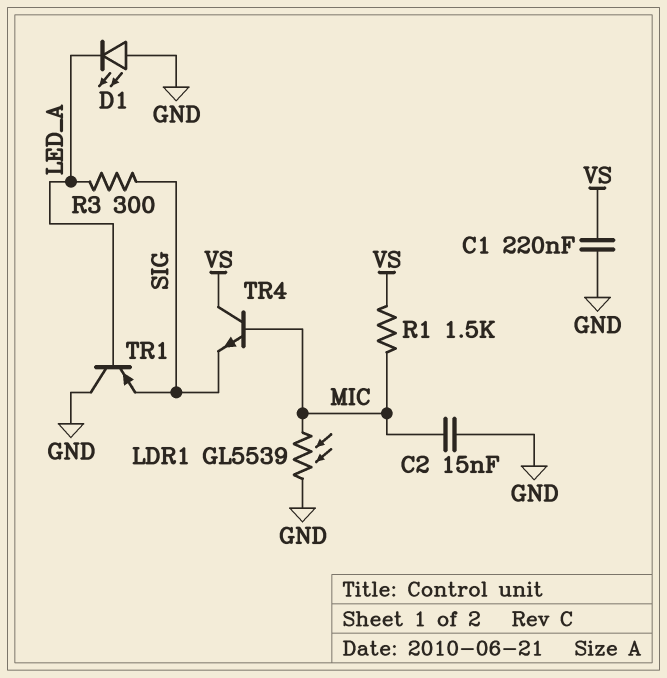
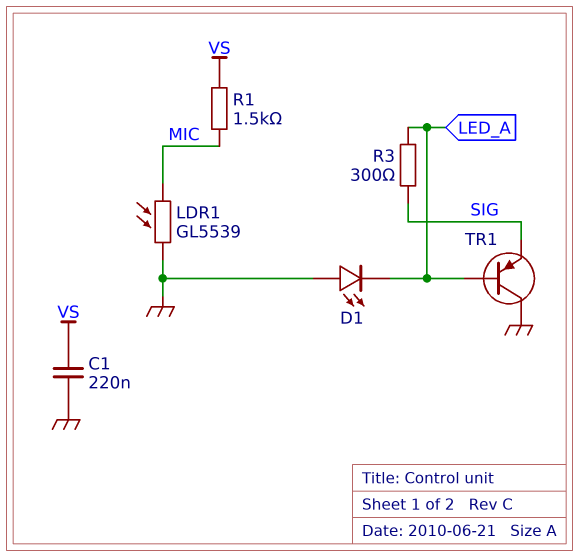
C2: 15nF (GND, MIC) -> none
TR4: NPN (B MIC, C VS, E SIG) -> none

